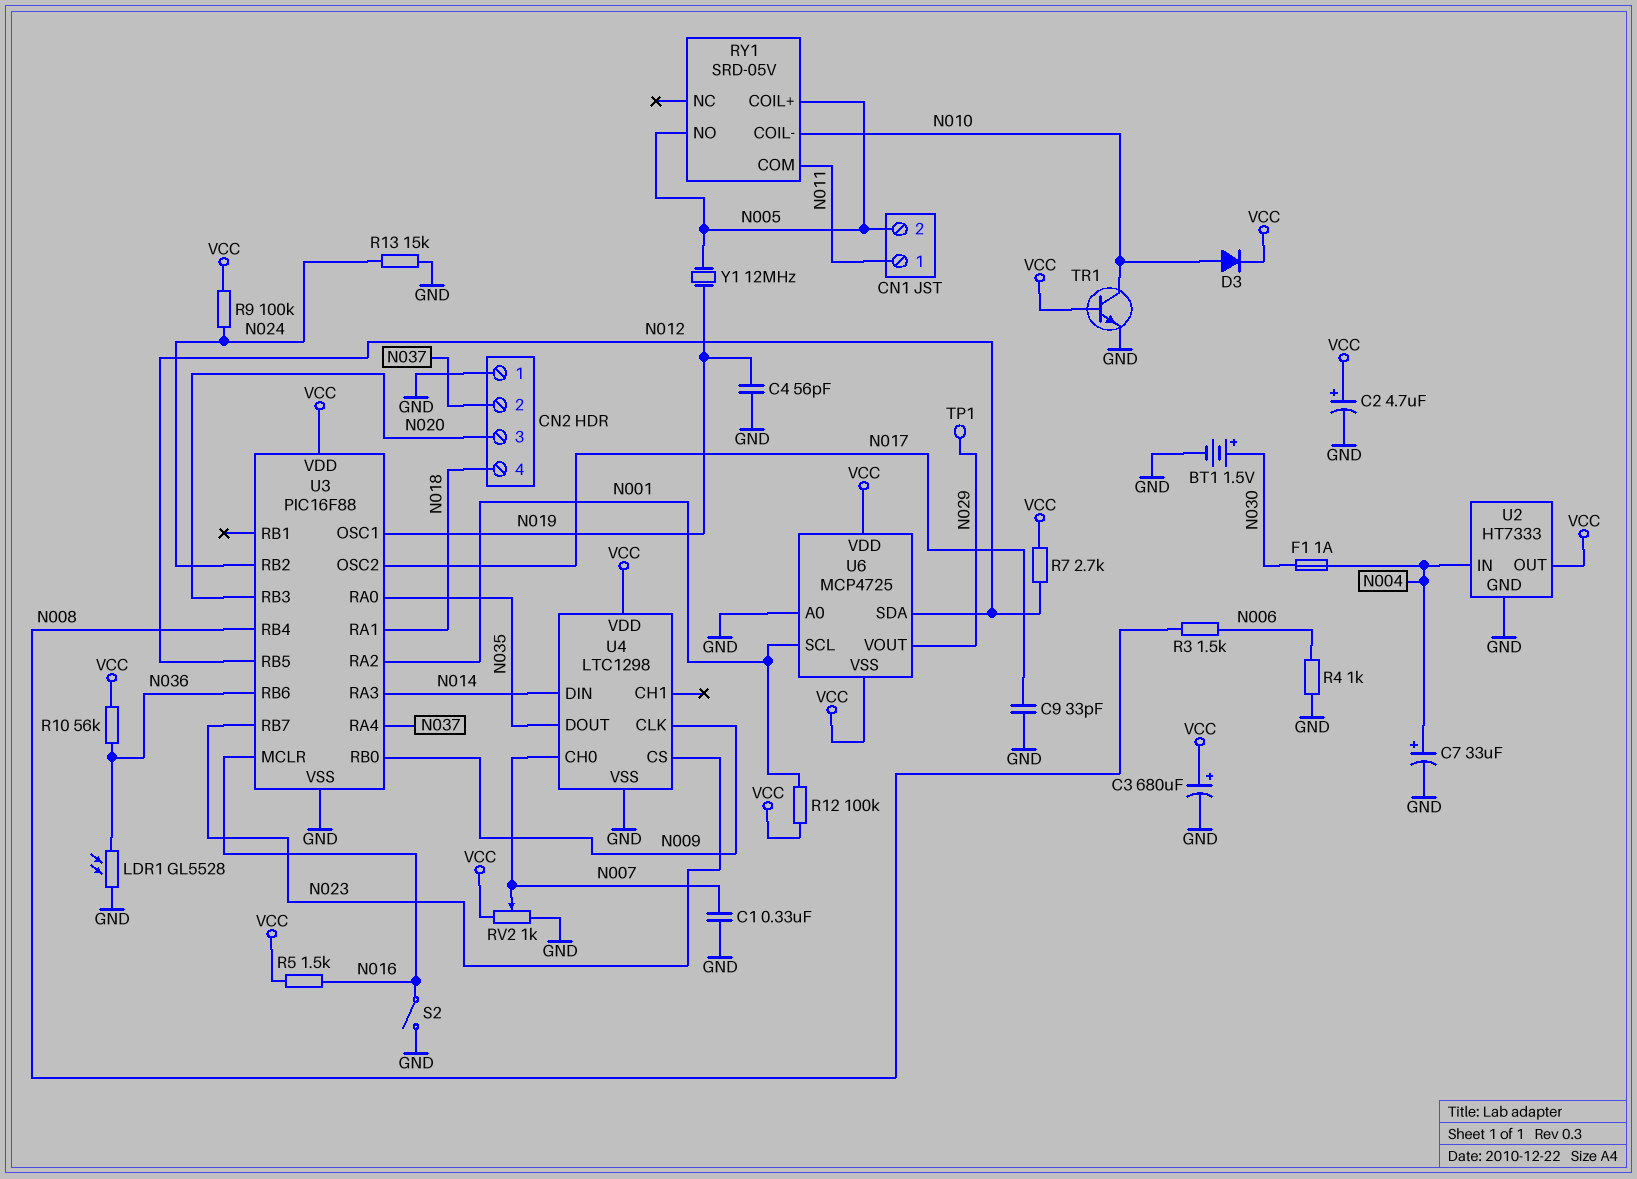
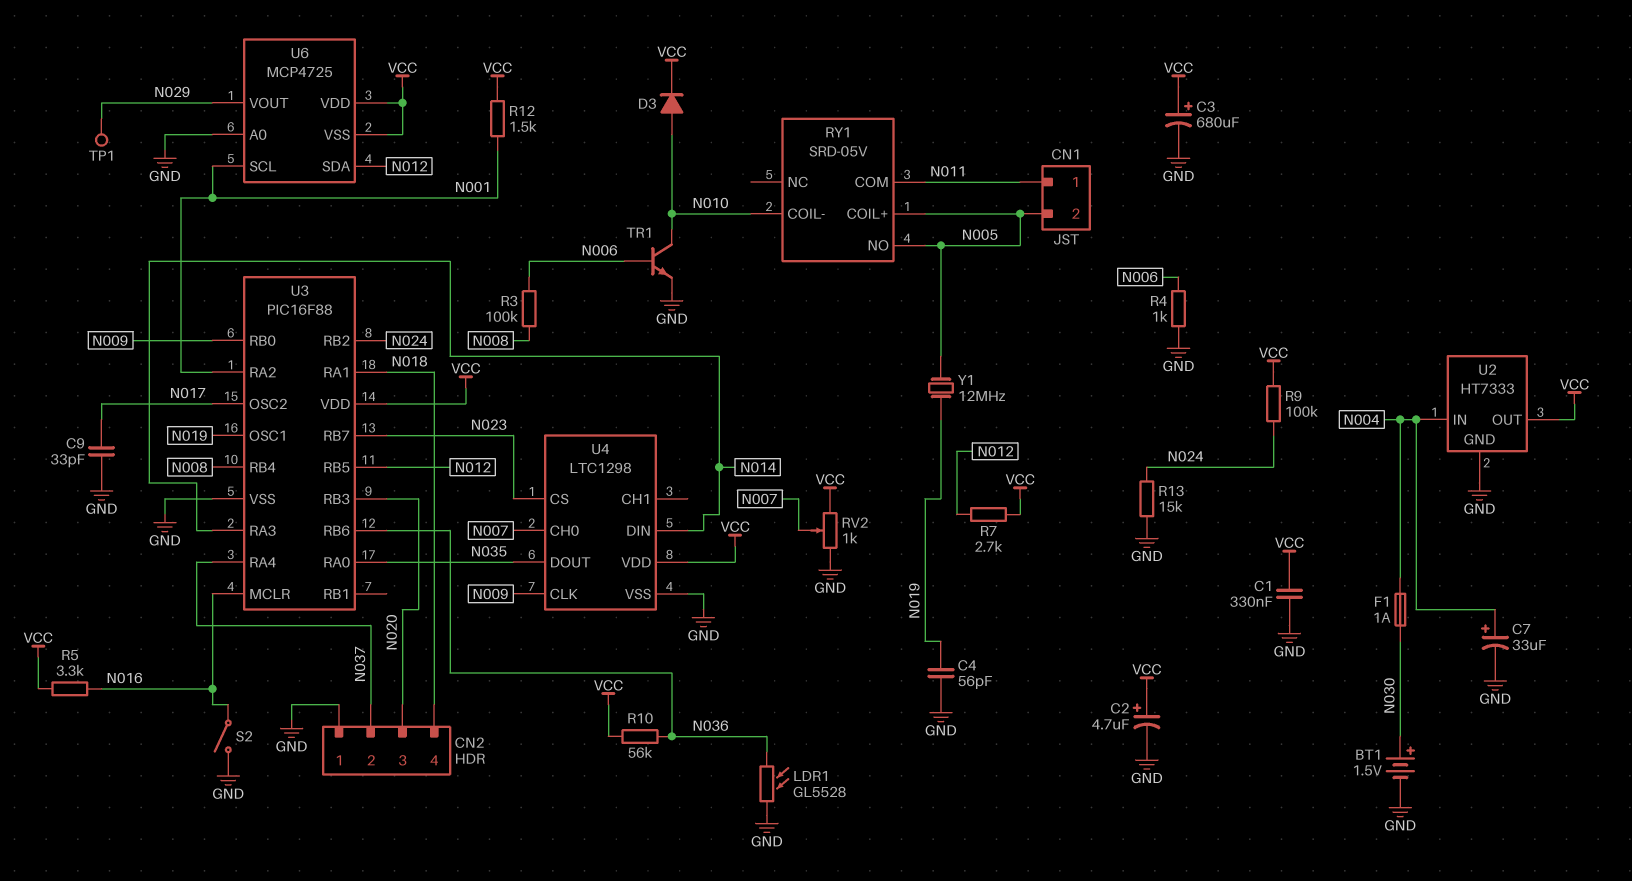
C1: 330nF (GND, N007) -> 330nF (GND, VCC)
R3: 1.5k (N006, N008) -> 100k (N006, N008)
R5: 1.5k (N016, VCC) -> 3.3k (N016, VCC)
R12: 100k (N001, VCC) -> 1.5k (N001, VCC)
TR1: NPN (B VCC, C N010, E GND) -> NPN (B N006, C N010, E GND)

